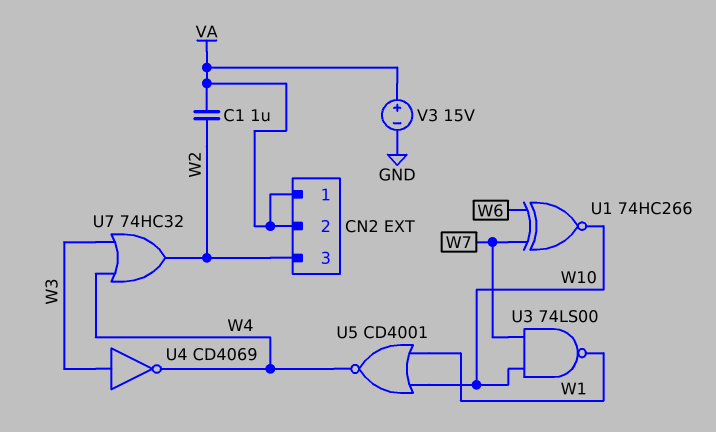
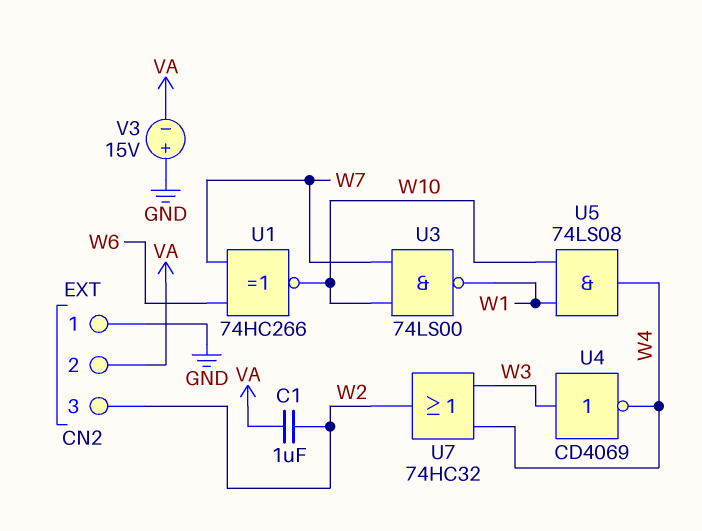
CN2 pin 1: VA -> GND
U5: NOR CD4001 (in W1, in W10, out W4) -> AND 74LS08 (in W1, in W10, out W4)
V3: 15V (plus VA, minus GND) -> 15V (plus GND, minus VA)

